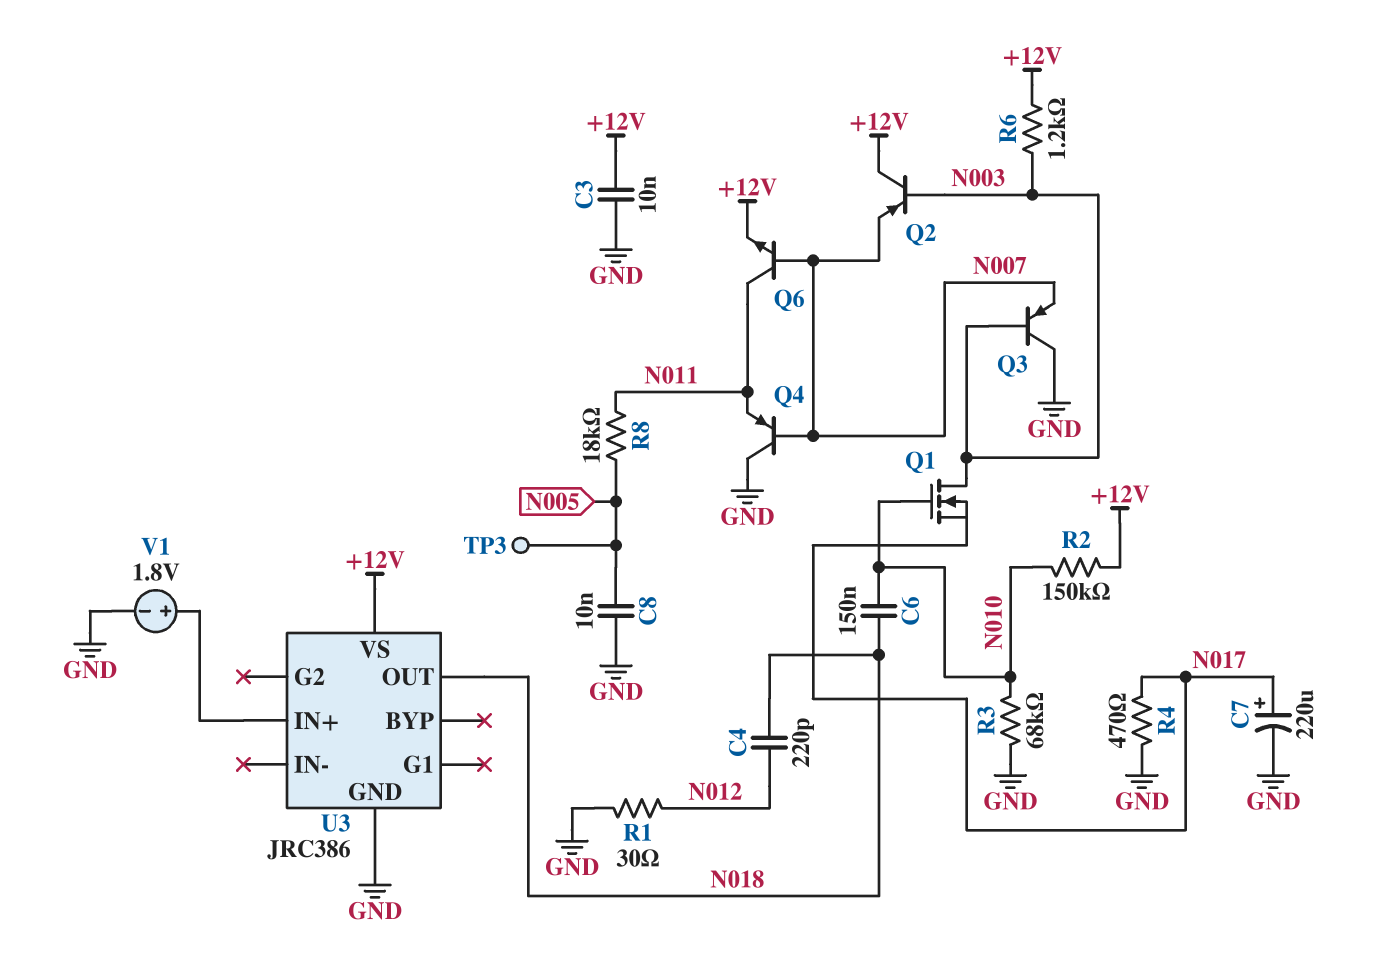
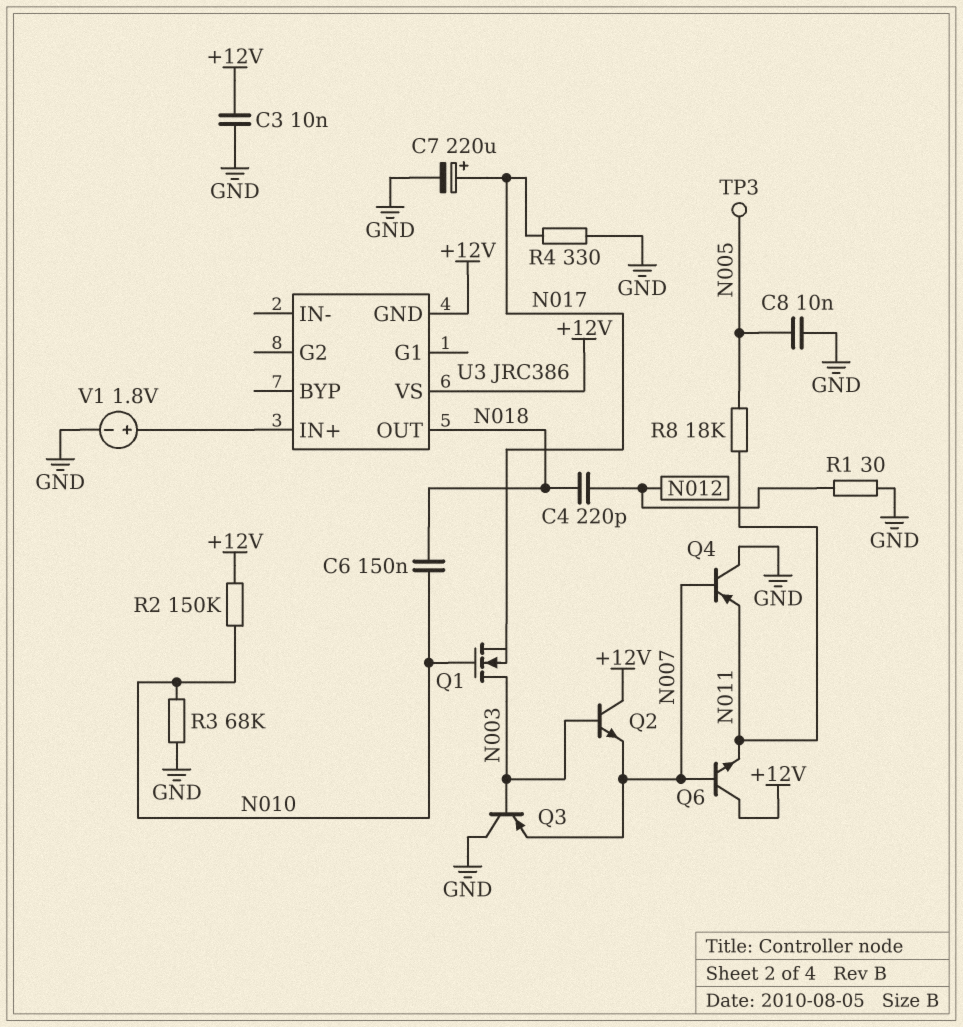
Q2: PNP (B N003, C +12V, E N007) -> NPN (B N003, C +12V, E N007)
Q6: NPN (B N007, C N011, E +12V) -> NPN (B N007, C +12V, E N011)
R4: 470 (GND, N017) -> 330 (GND, N017)
R6: 1.2k (+12V, N003) -> none
U3 pin GND: GND -> +12V

